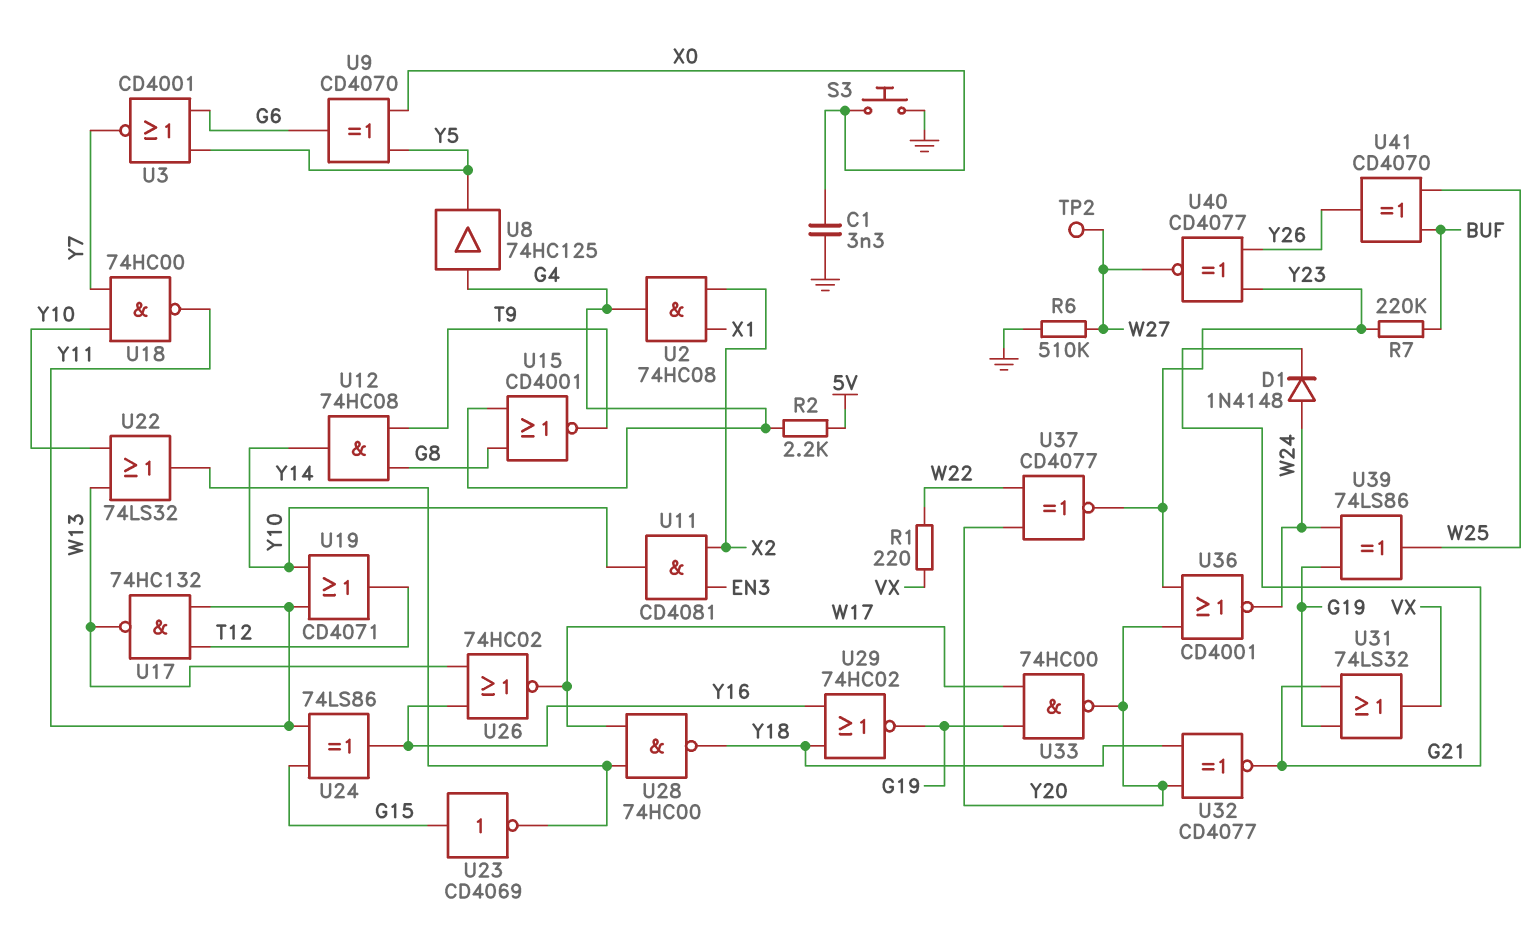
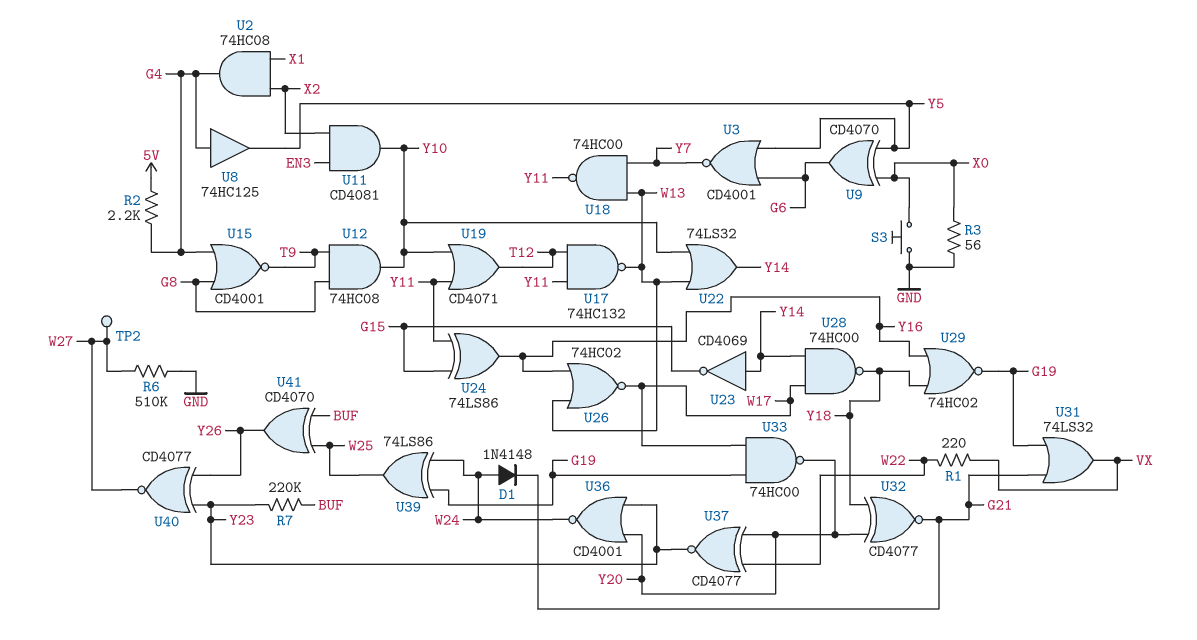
C1: 3.3nF (GND, X0) -> none
R3: none -> 56 (GND, X0)
U18: NAND 74HC00 (in Y7, in Y10, out Y11) -> NAND 74HC00 (in W13, in Y7, out Y11)
U23: NOT CD4069 (in G15, out Y14) -> NOT CD4069 (in Y14, out G15)

